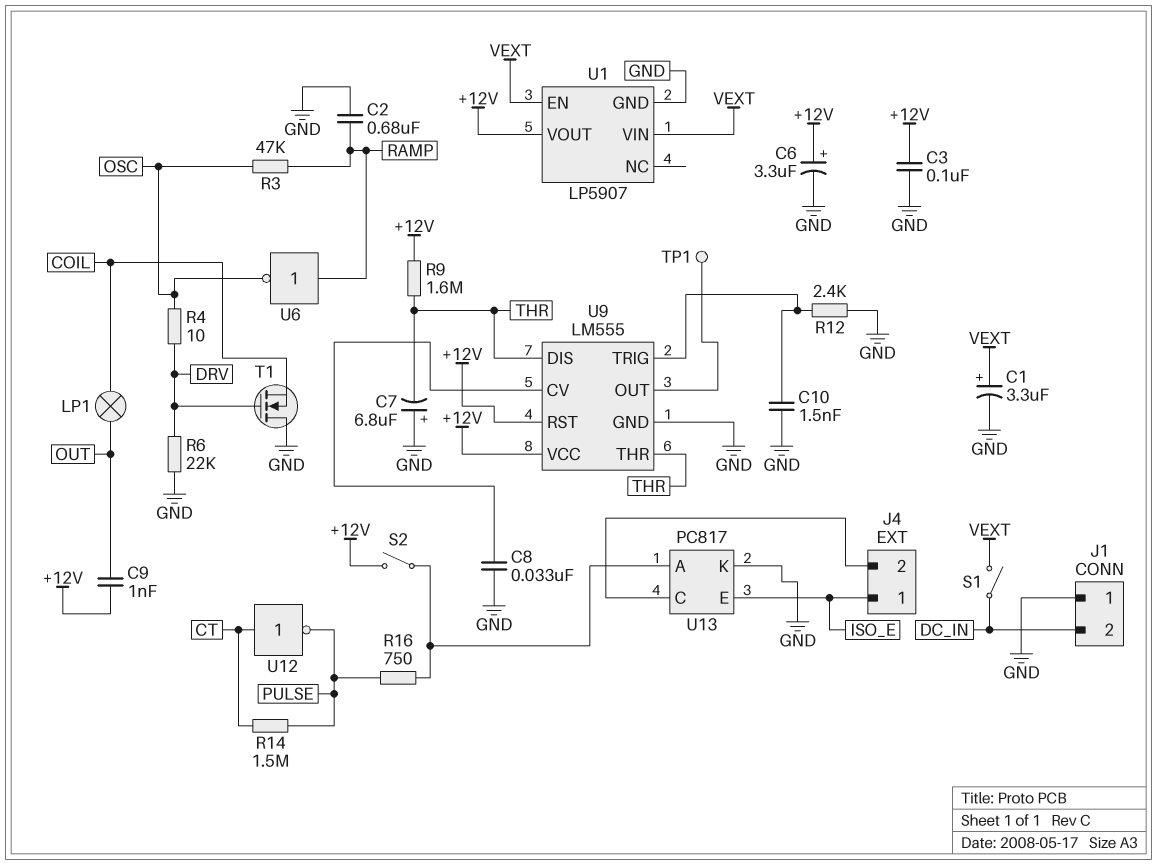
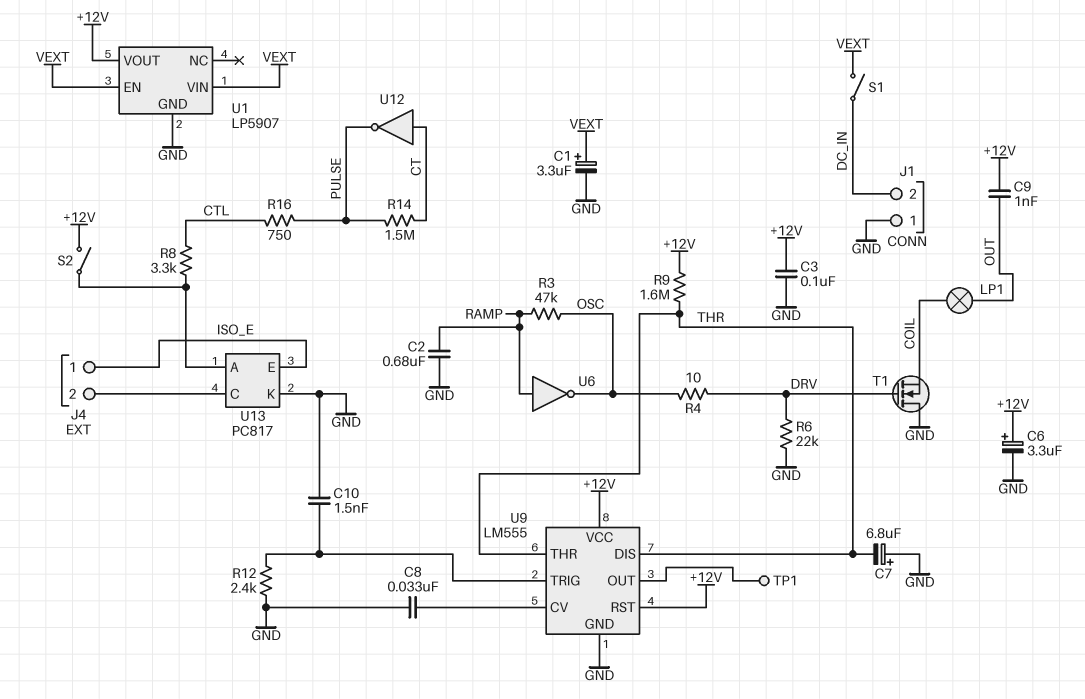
R8: none -> 3.3k (CTL, U13/A)
R16: 750 (PULSE, U13/A) -> 750 (CTL, PULSE)

